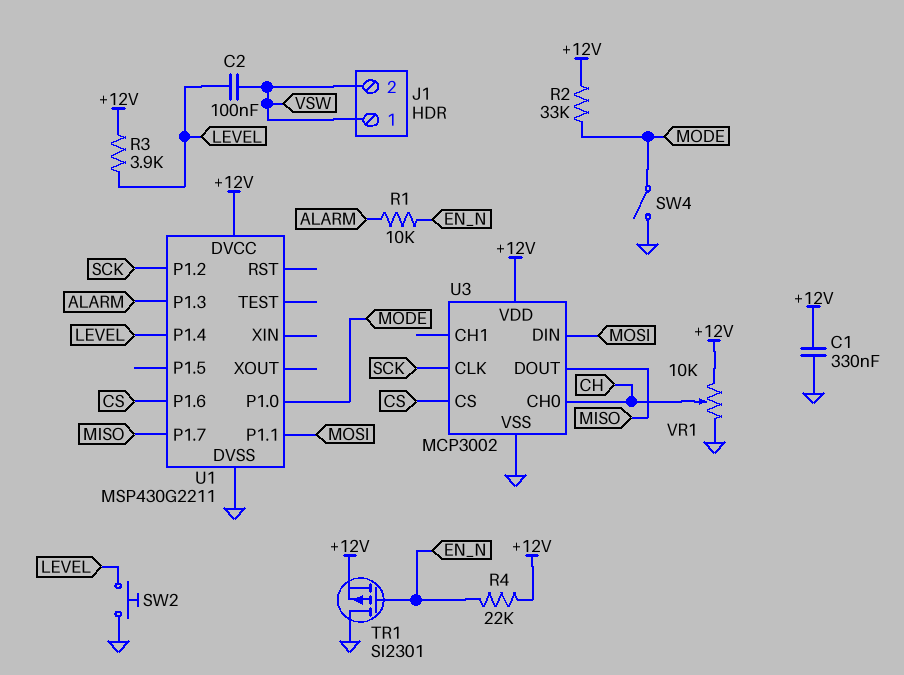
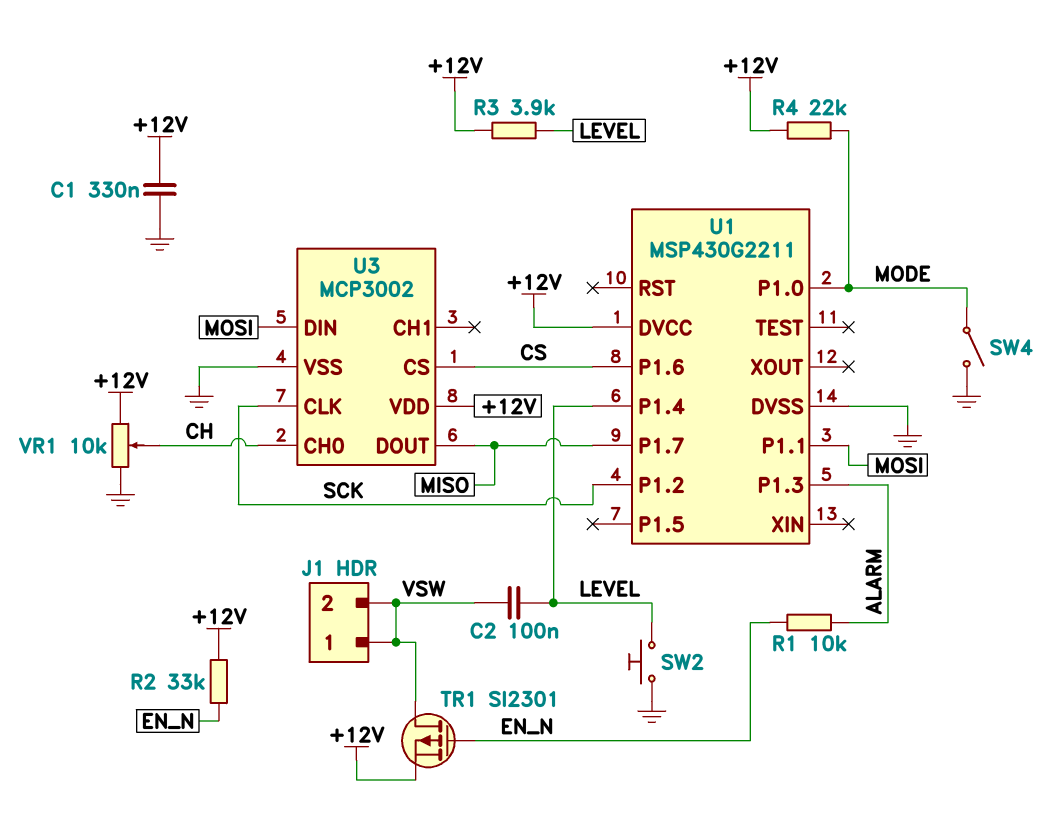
R2: 33k (+12V, MODE) -> 33k (+12V, EN_N)
R4: 22k (+12V, EN_N) -> 22k (+12V, MODE)
TR1: PMOS SI2301 (G EN_N, D GND, S +12V) -> PMOS SI2301 (G EN_N, D VSW, S +12V)

